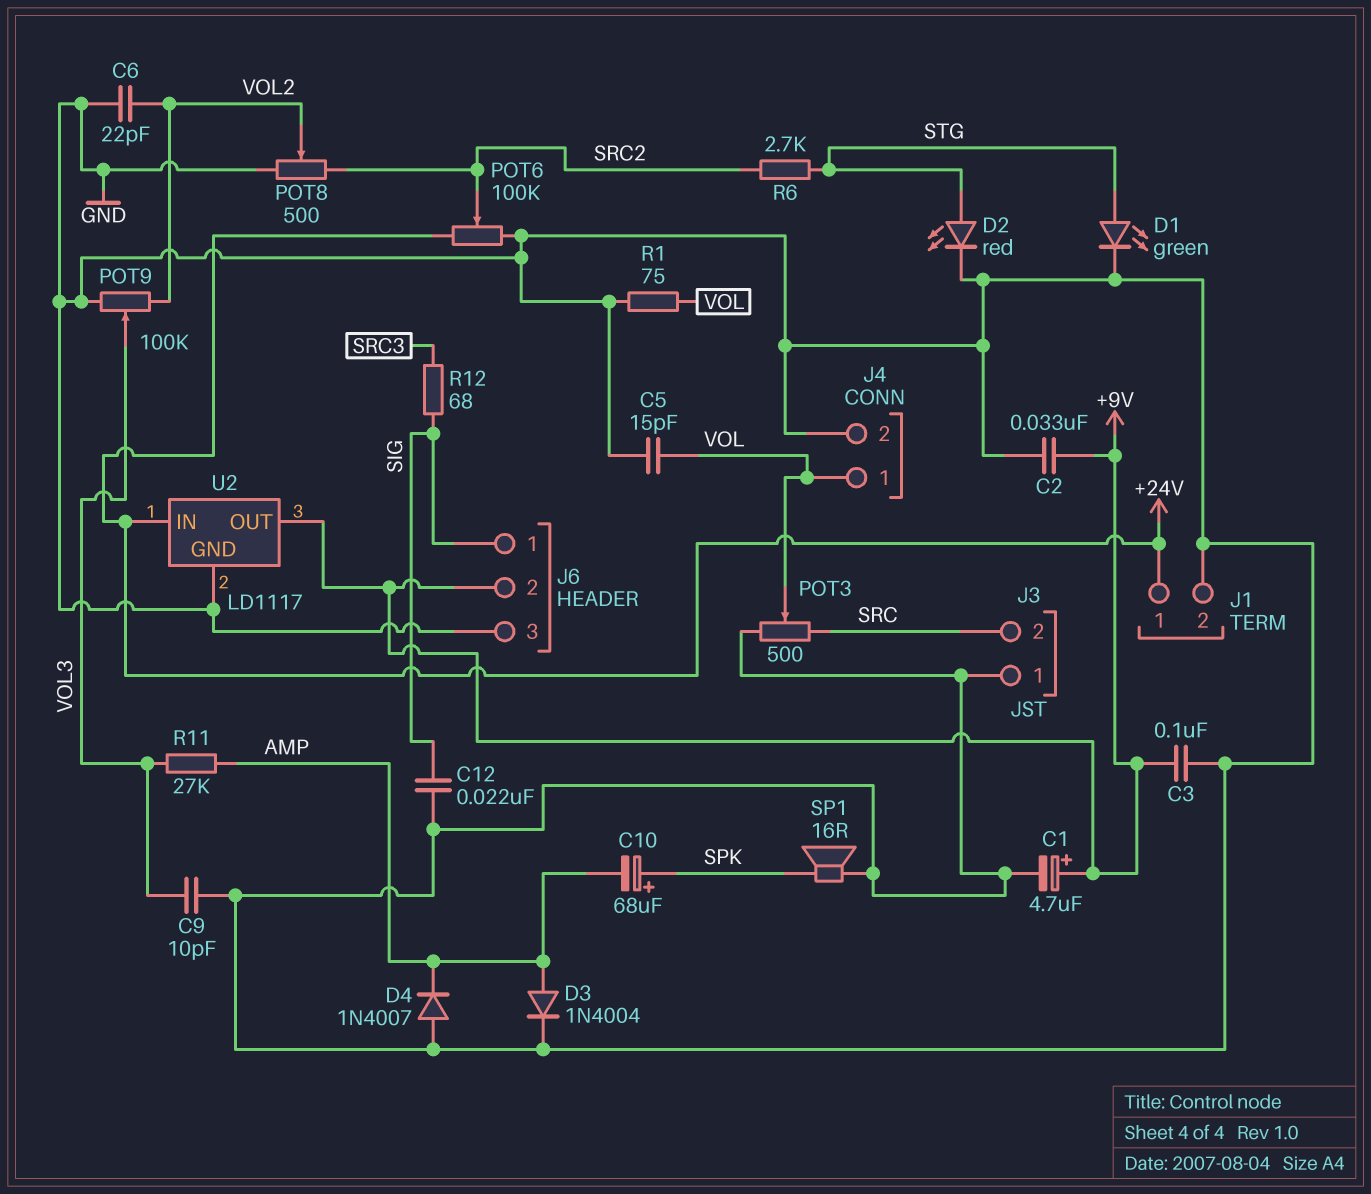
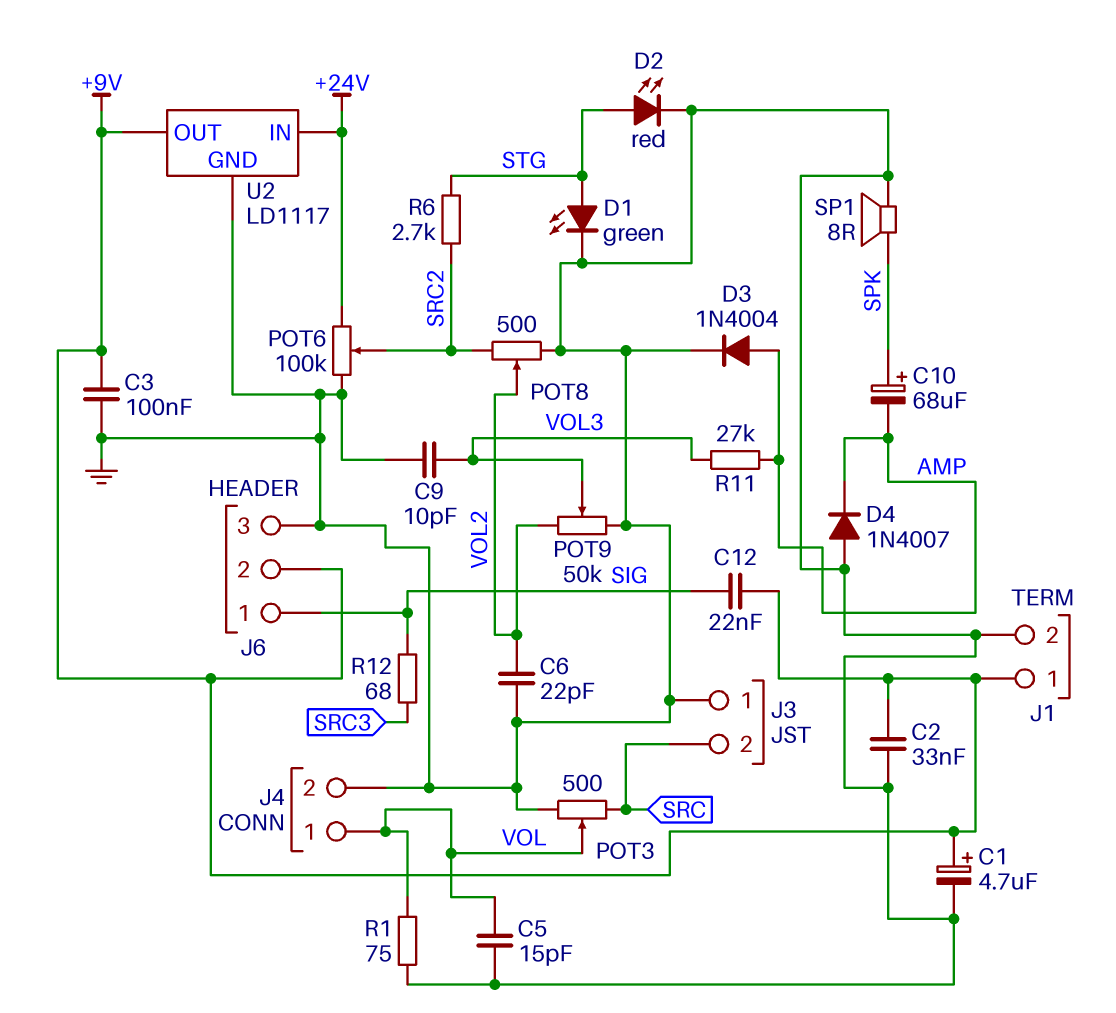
C12: 22nF (GND, SIG) -> 22nF (+9V, SIG)
J1 pin 1: +24V -> +9V
POT9: 100k (GND, VOL2, wiper VOL3) -> 50k (GND, VOL2, wiper VOL3)
SP1: speaker 16R (GND, SPK) -> speaker 8R (GND, SPK)

